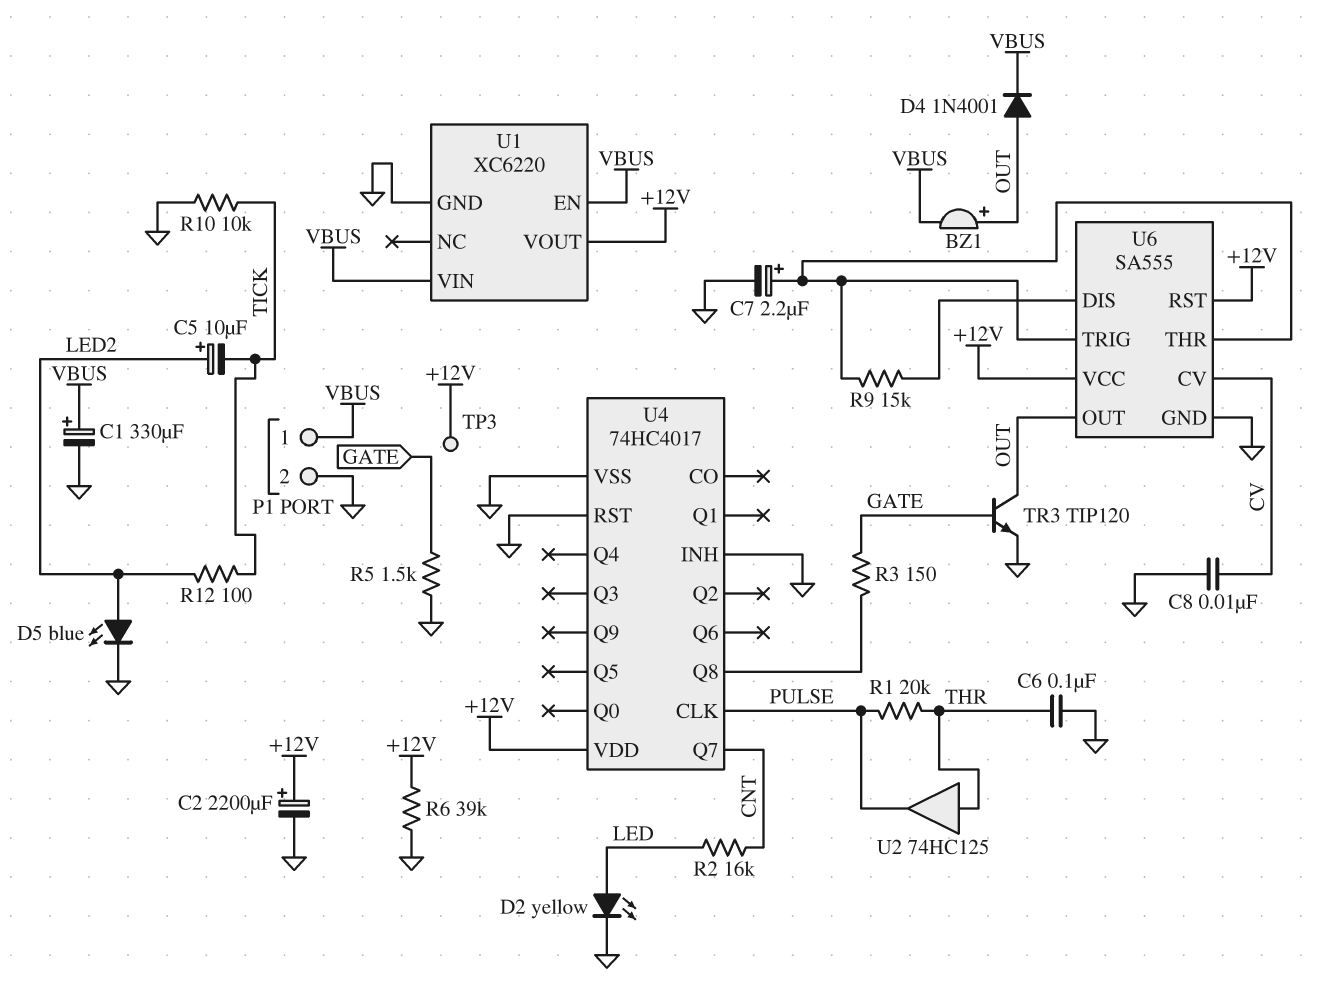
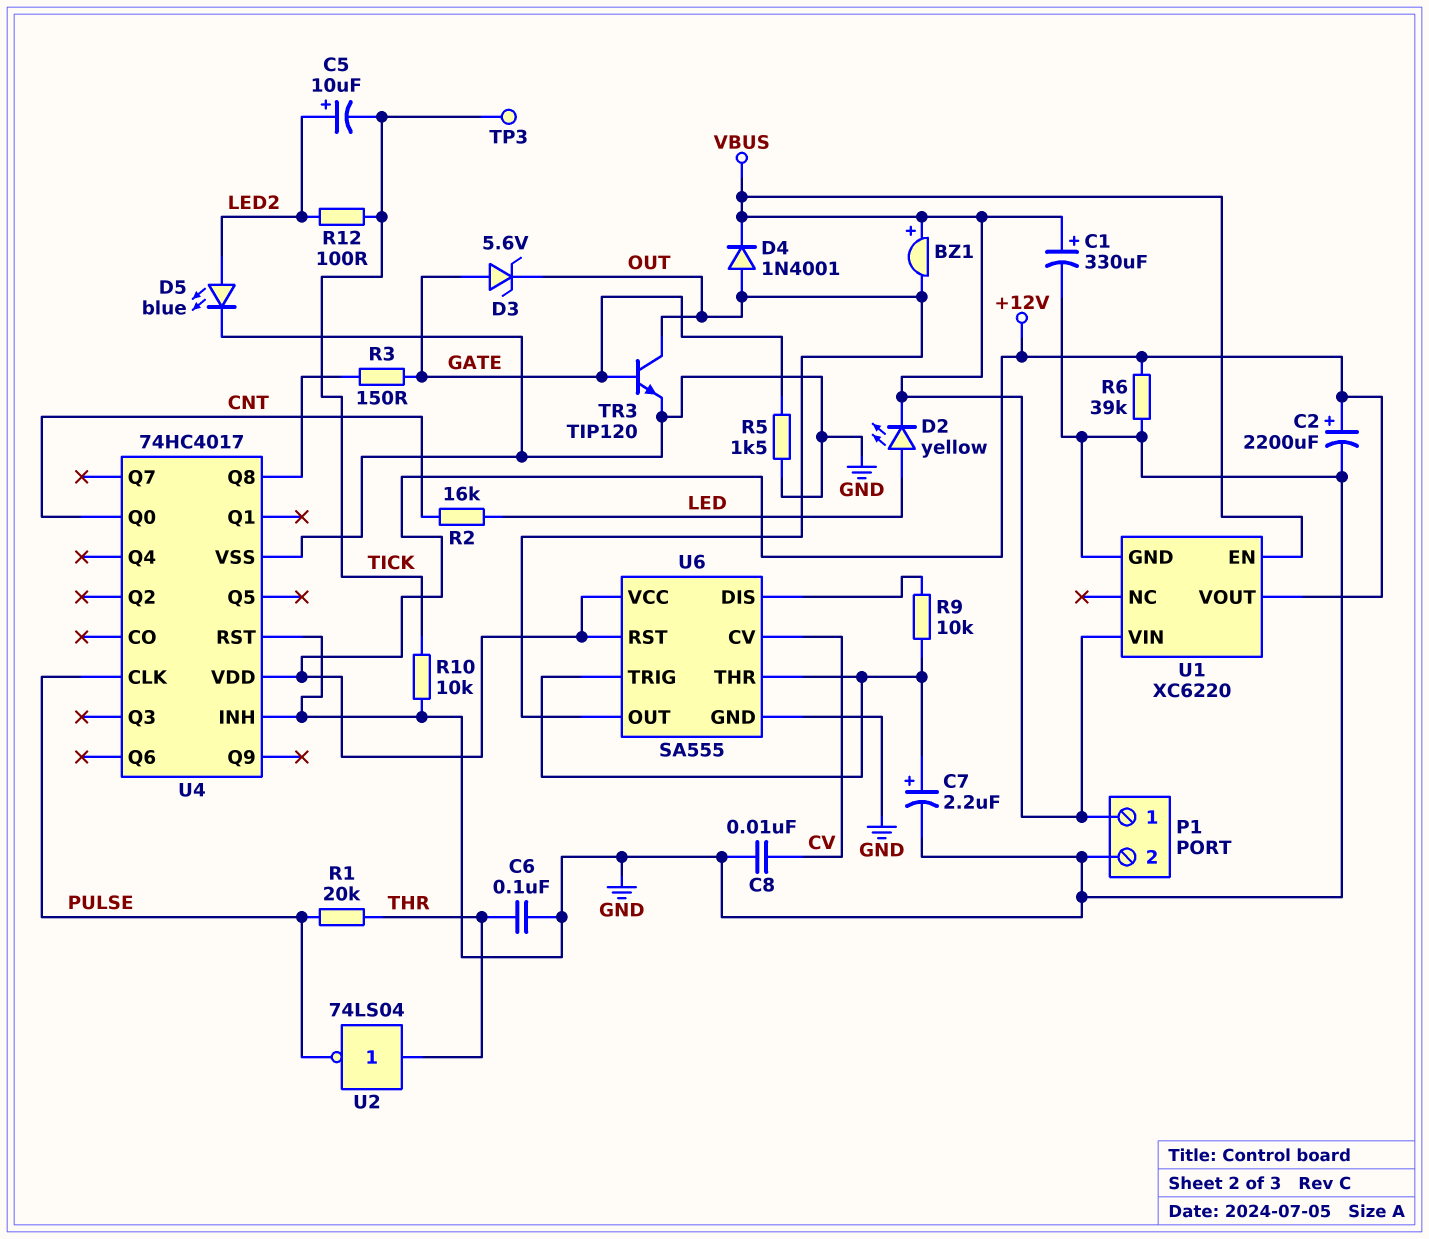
BZ1: buzzer (plus OUT, minus VBUS) -> buzzer (plus VBUS, minus OUT)
D2: LED yellow (A LED, K GND) -> LED yellow (A LED, K VBUS)
D3: none -> zener 5.6V (A GATE, K OUT)
R9: 15k (U6/DIS, U6/THR) -> 10k (U6/DIS, U6/THR)
TP3: test point (+12V) -> test point (TICK)
U2: buffer 74HC125 (in THR, out PULSE) -> NOT 74LS04 (in THR, out PULSE)
U4 pin Q0: none -> CNT
U4 pin Q7: CNT -> none

